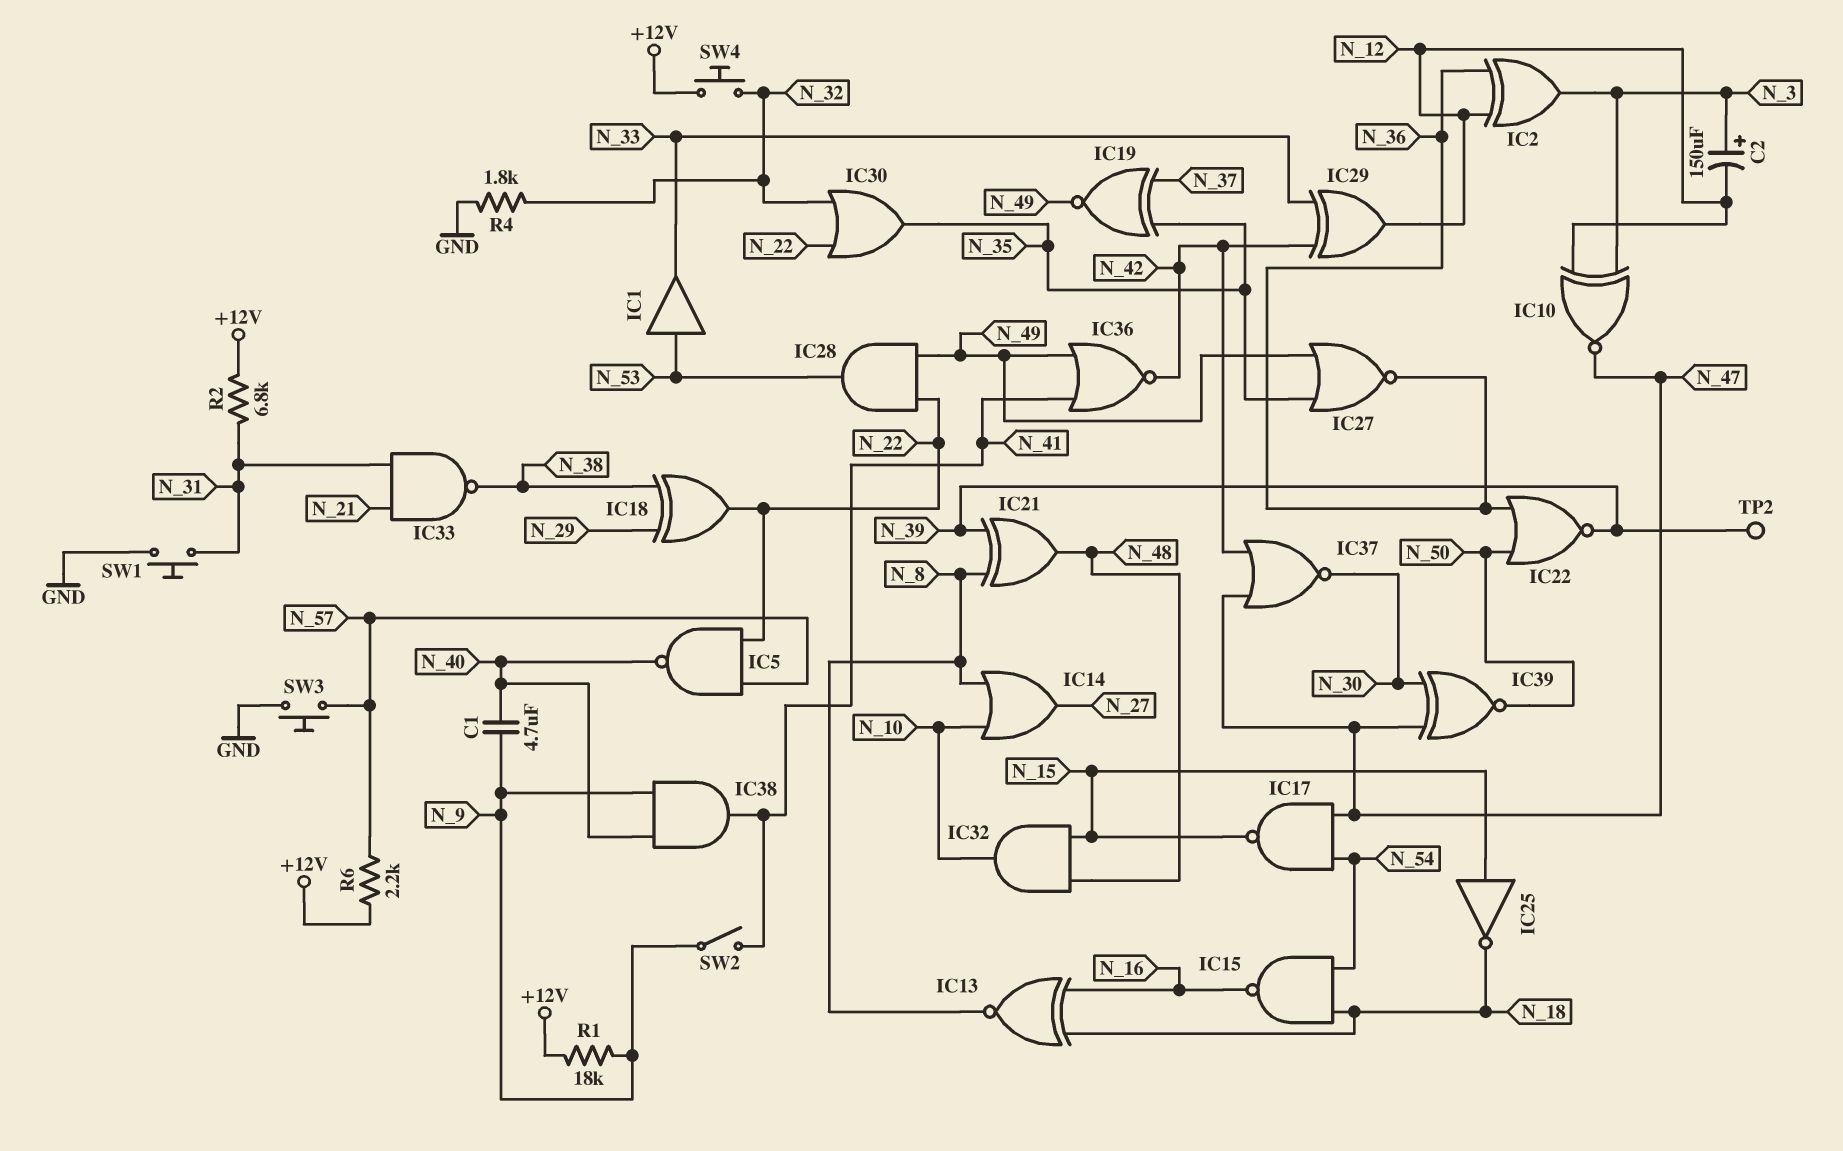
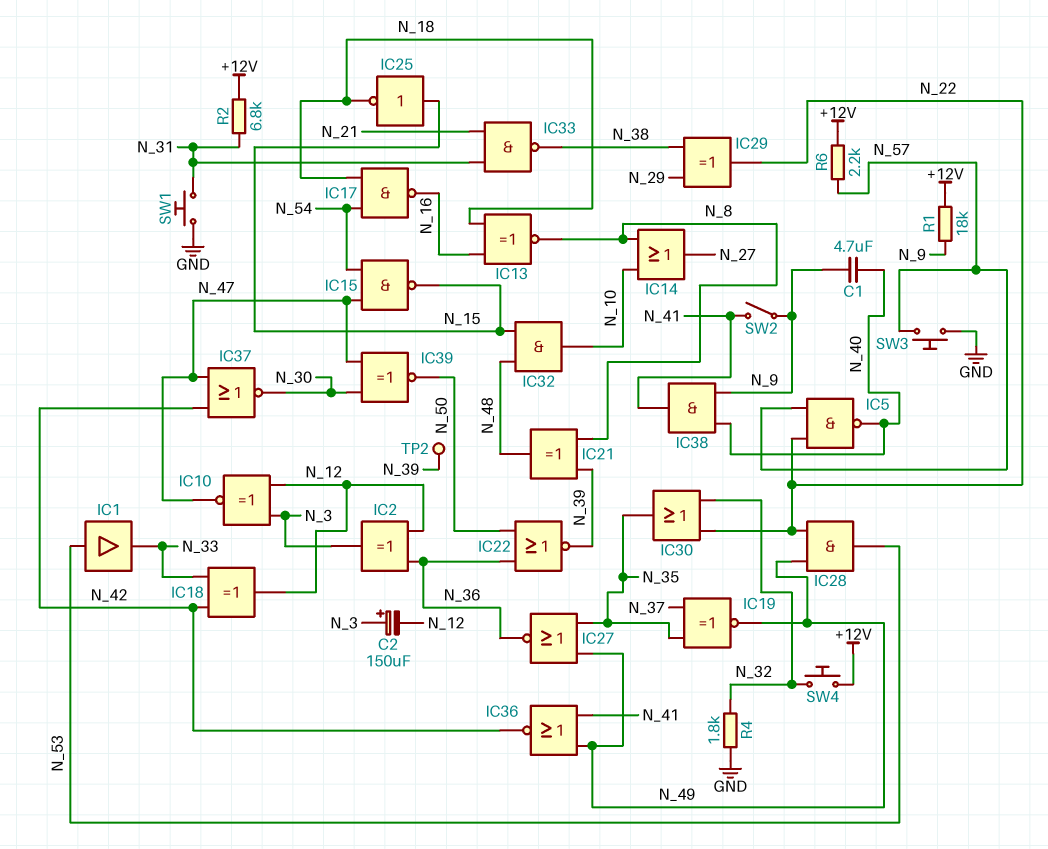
IC15: NAND (in N_18, in N_54, out N_16) -> NAND (in N_47, in N_54, out N_15)
IC17: NAND (in N_47, in N_54, out N_15) -> NAND (in N_18, in N_54, out N_16)
IC18: XOR (in N_29, in N_38, out N_22) -> XOR (in N_33, in N_42, out N_12)
IC29: XOR (in N_33, in N_42, out N_12) -> XOR (in N_29, in N_38, out N_22)

